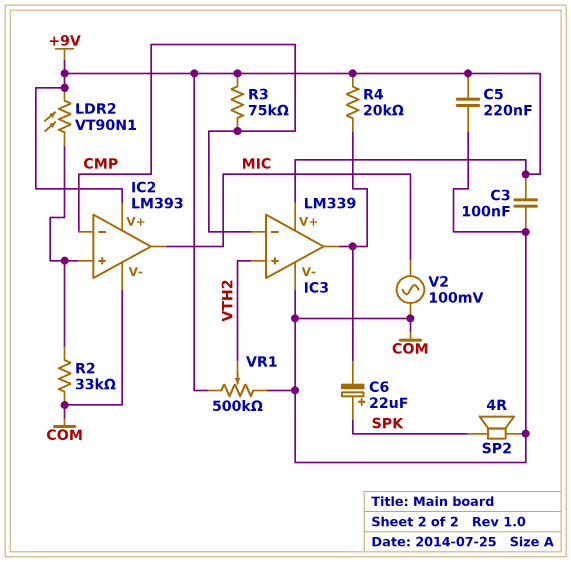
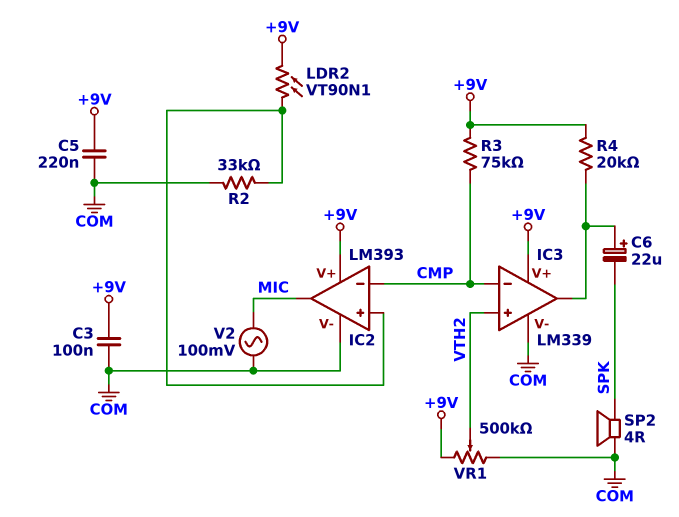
C6: 22uF (plus SPK, minus IC3/out) -> 22uF (plus IC3/out, minus SPK)

